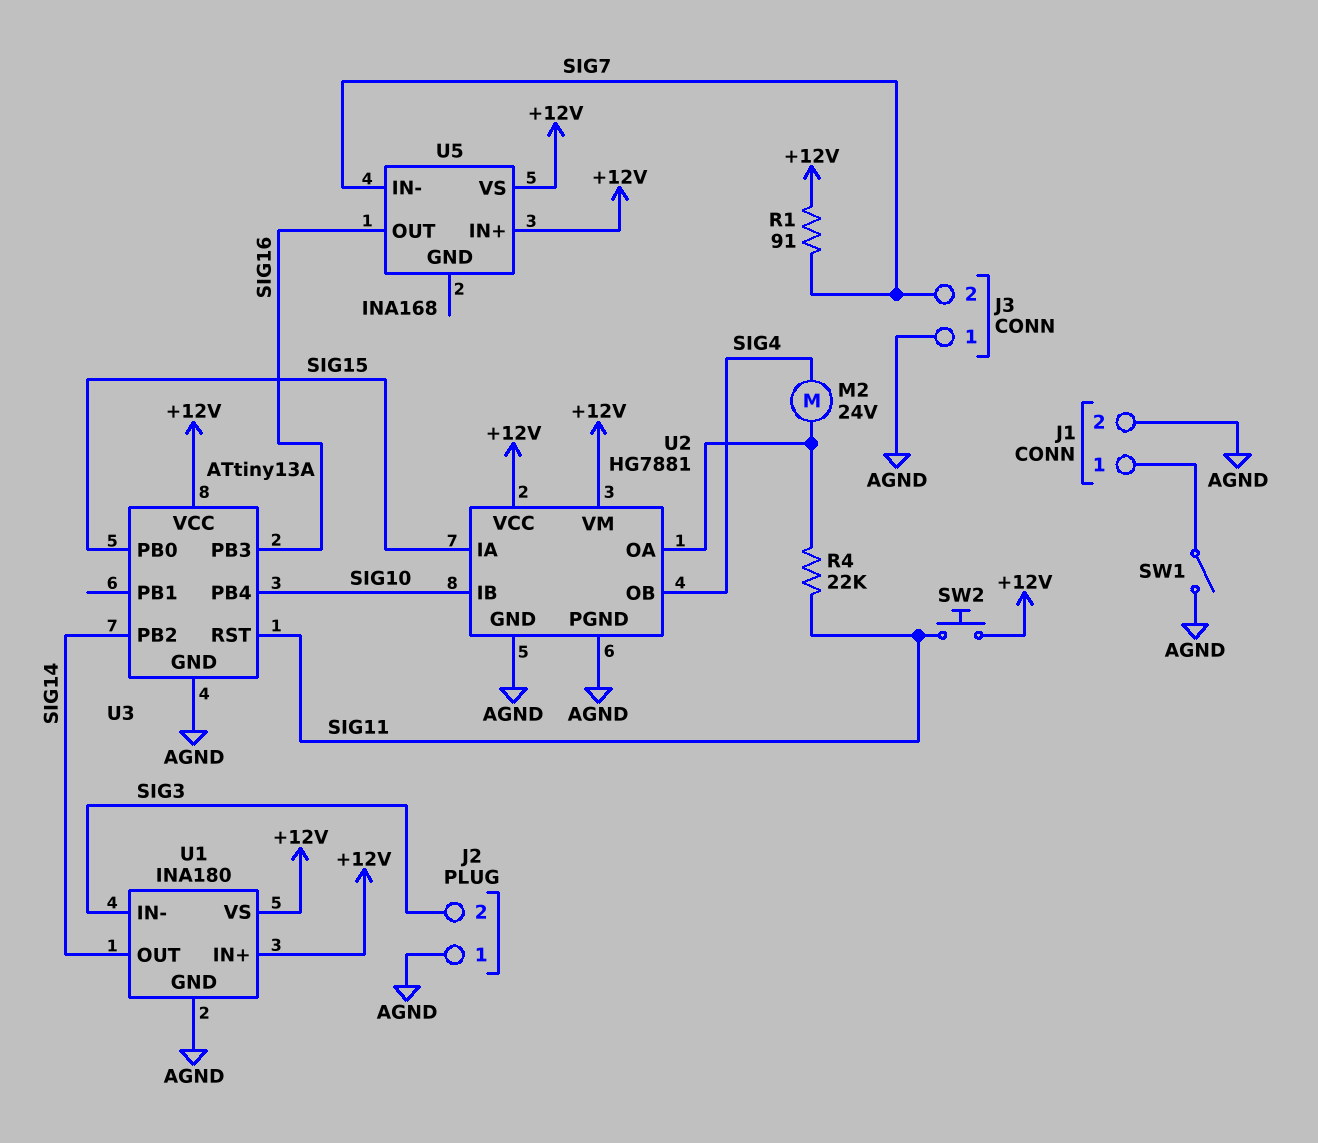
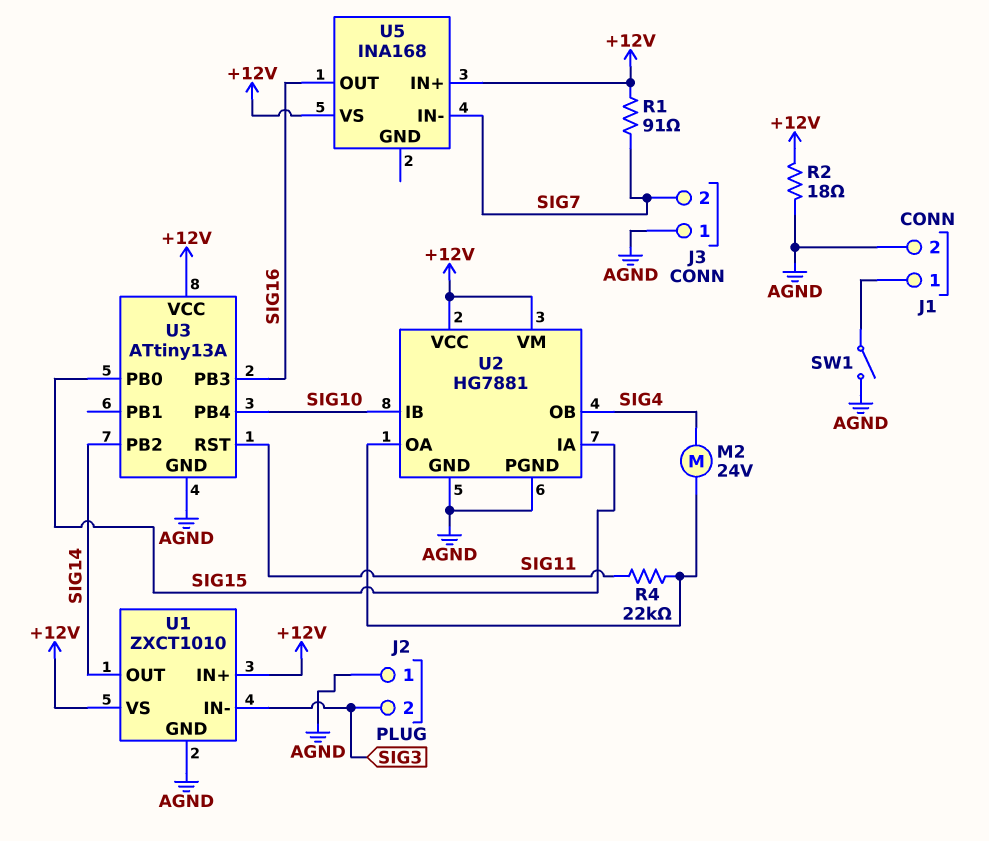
R2: none -> 18 (+12V, AGND)
SW2: button (+12V, SIG11) -> none
U1: INA180 -> ZXCT1010

